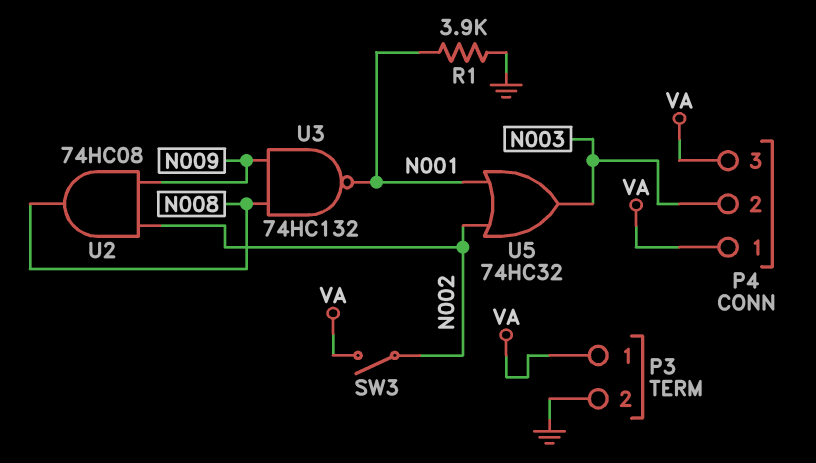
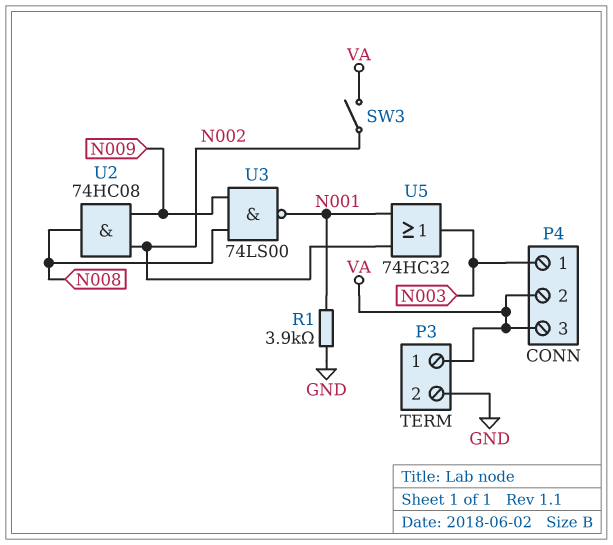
P4 pin 1: VA -> N003
P4 pin 2: N003 -> VA
U3: NAND 74HC132 (in N008, in N009, out N001) -> NAND 74LS00 (in N008, in N009, out N001)

